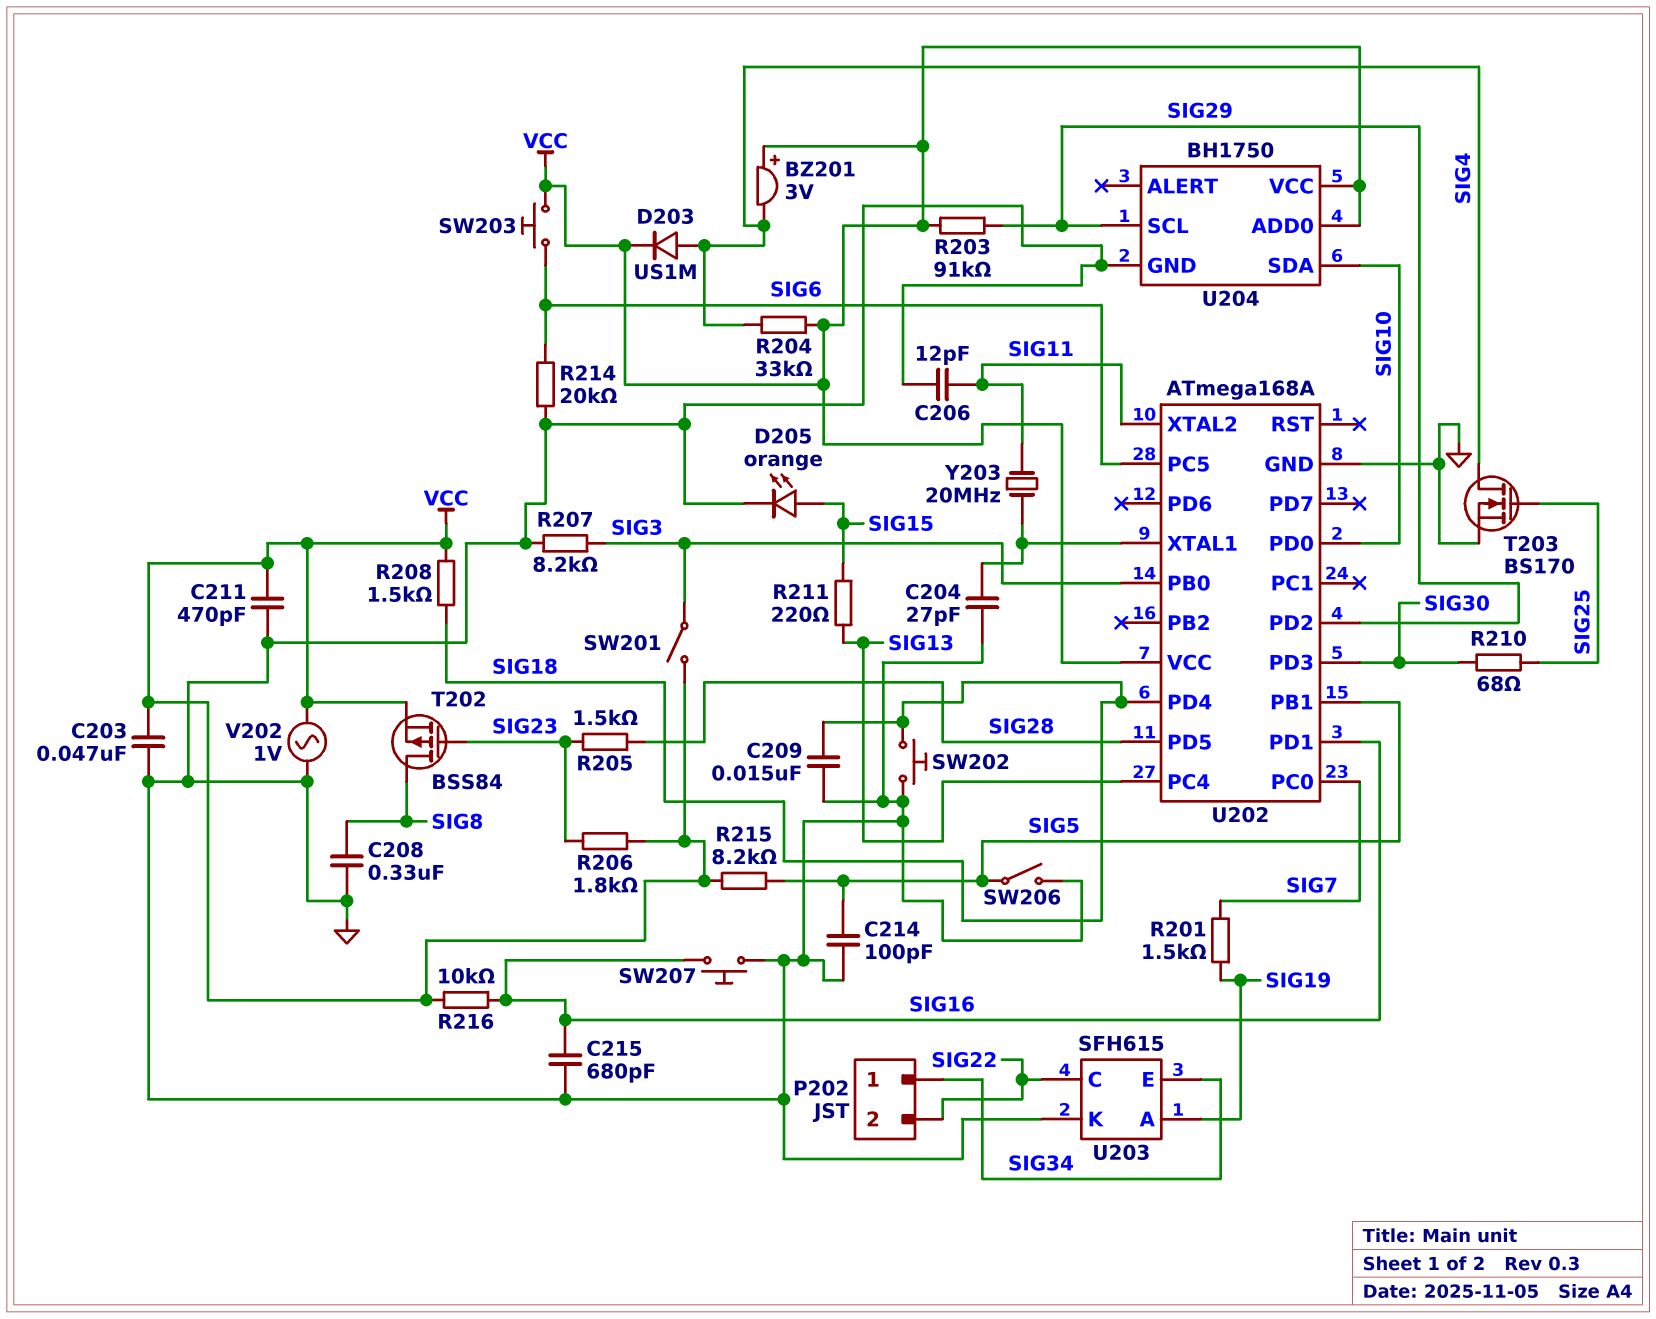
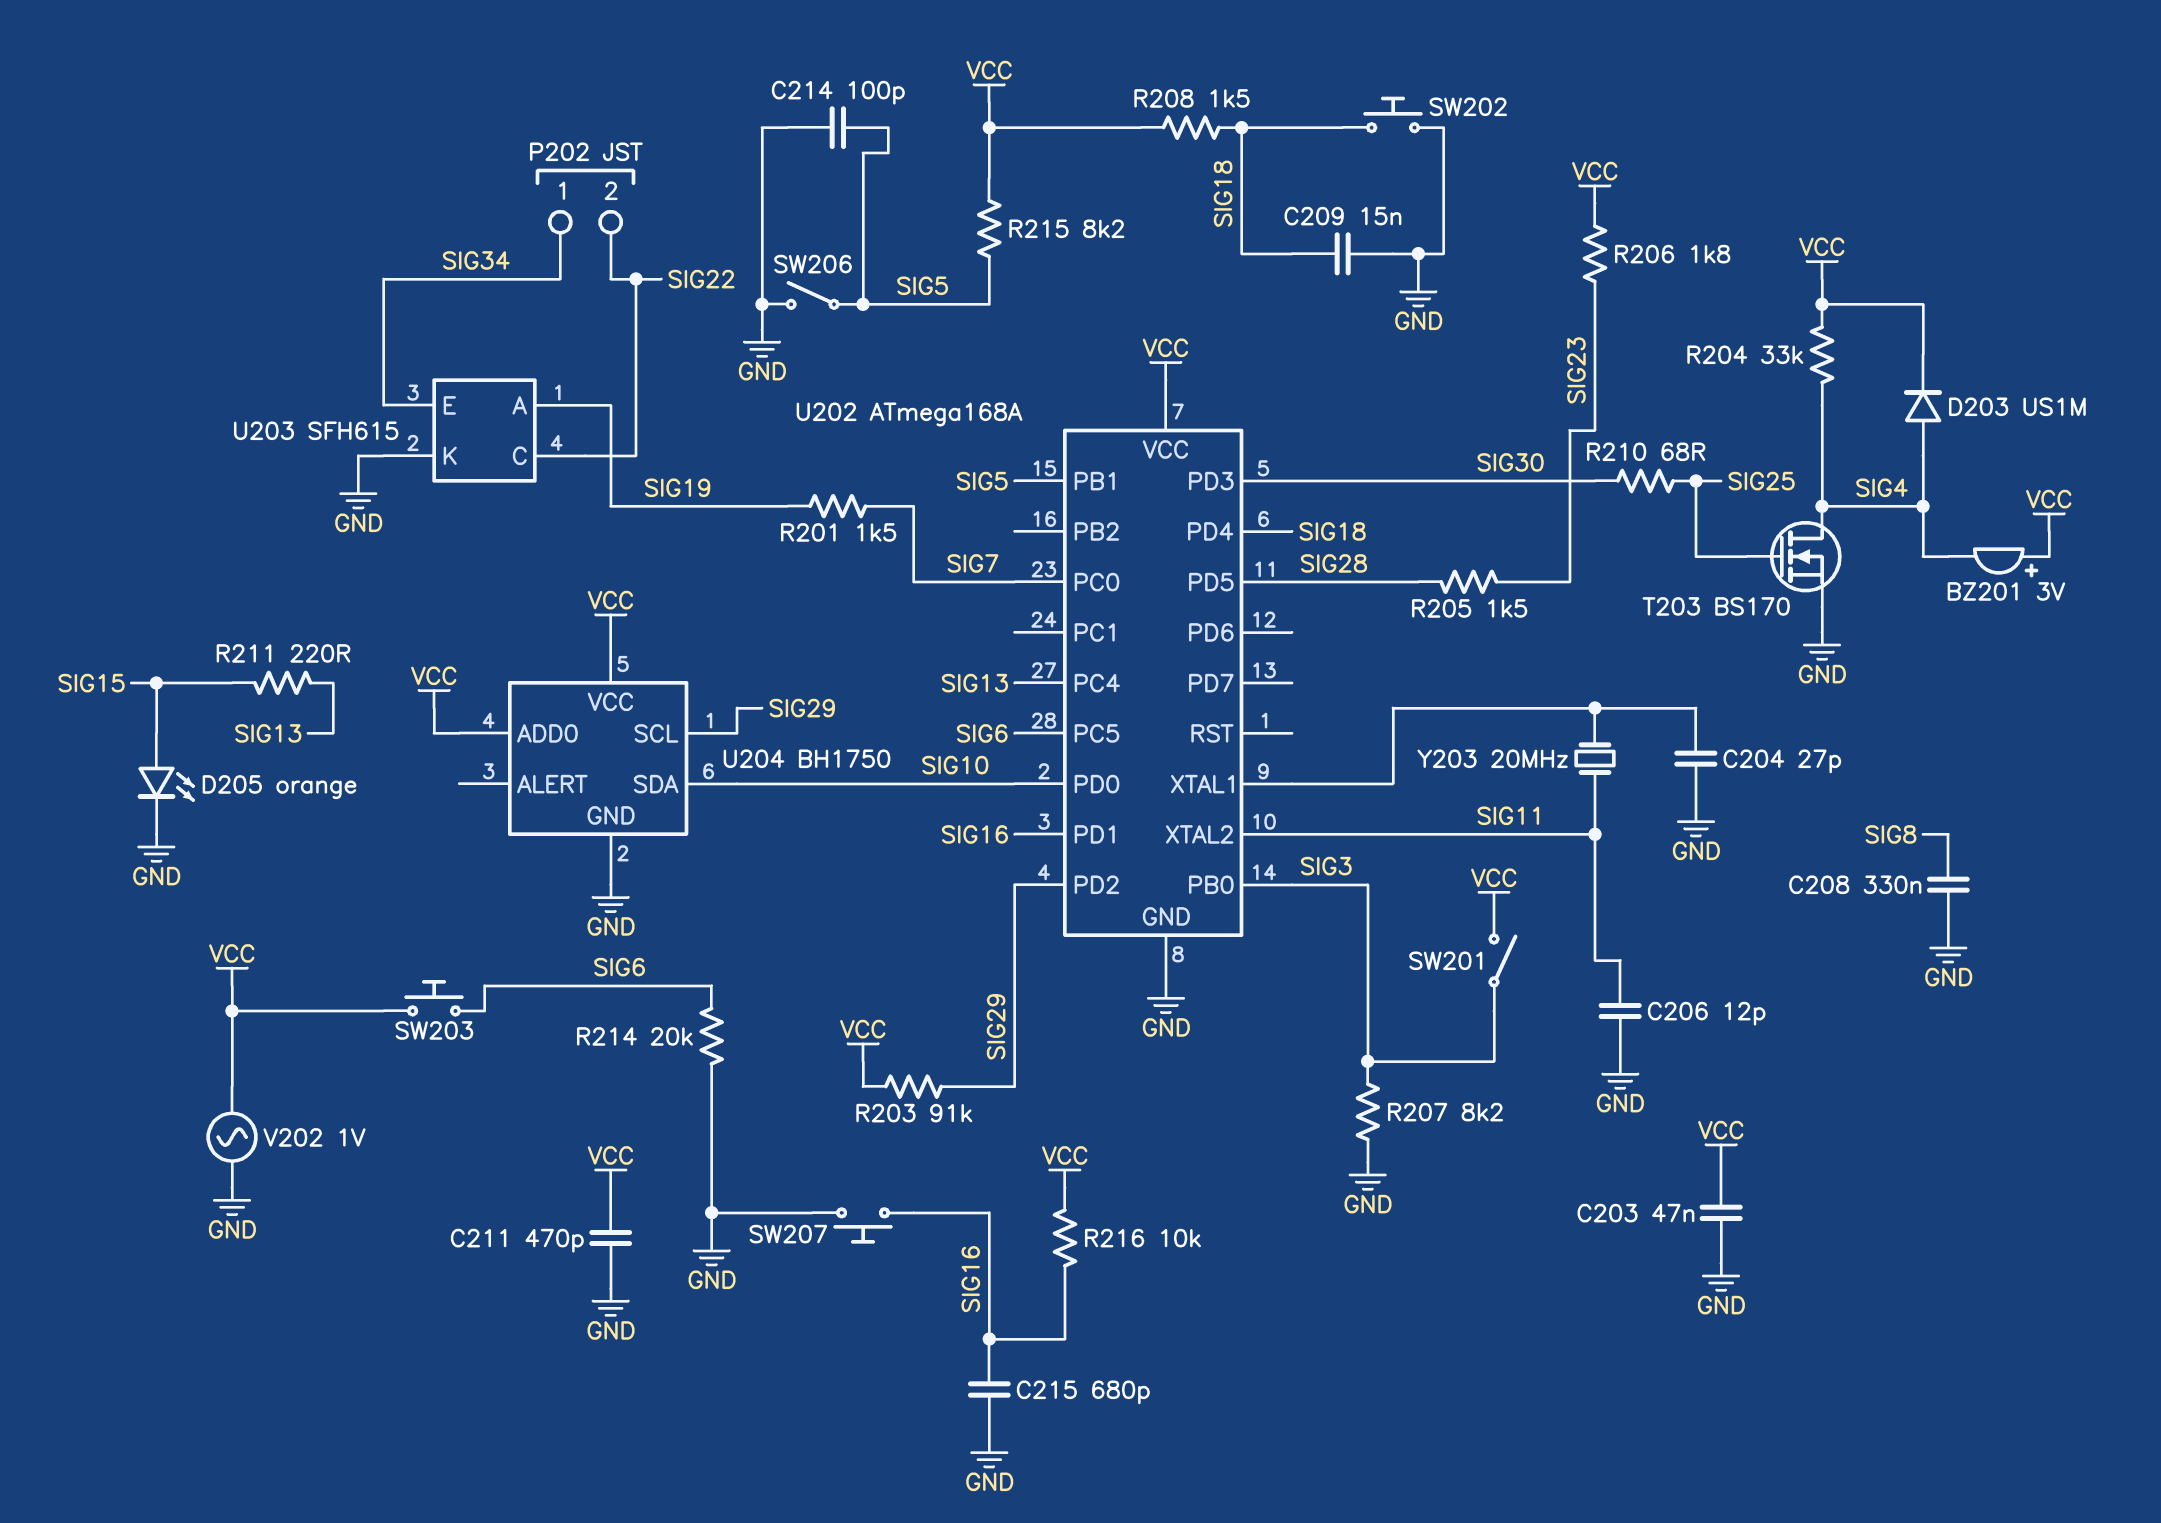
T202: PMOS BSS84 (G SIG23, D SIG8, S VCC) -> none

